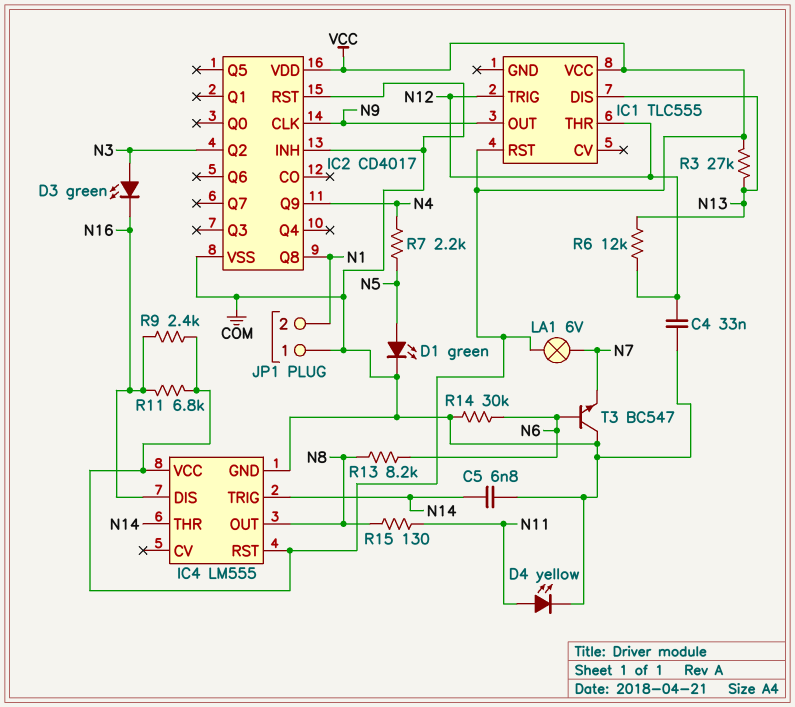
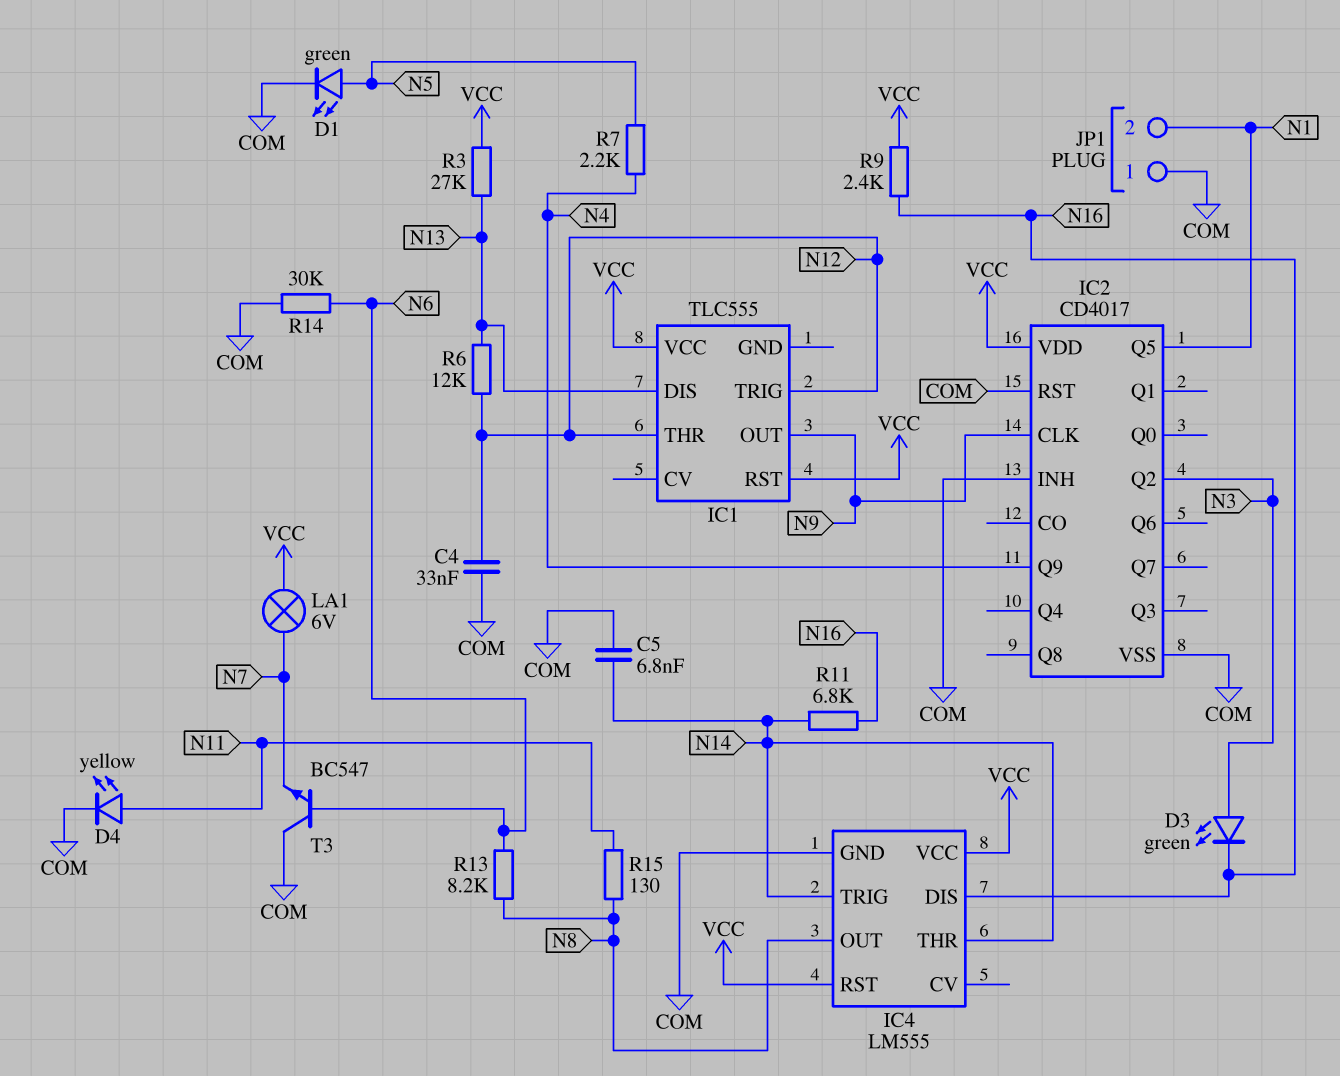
IC2 pin Q5: none -> N1
IC2 pin Q8: N1 -> none
R11: 6.8k (N16, VCC) -> 6.8k (N14, N16)

